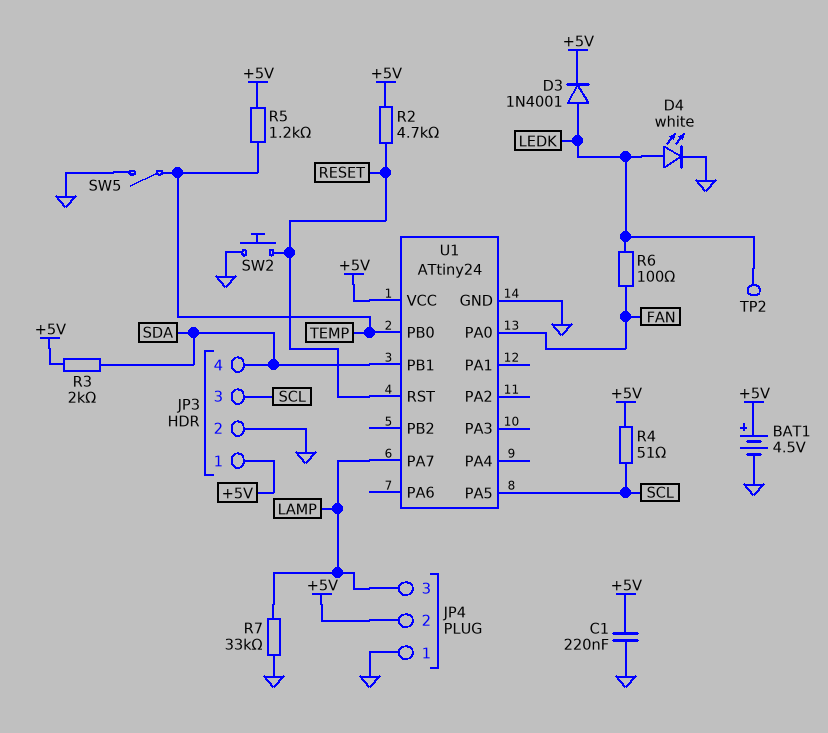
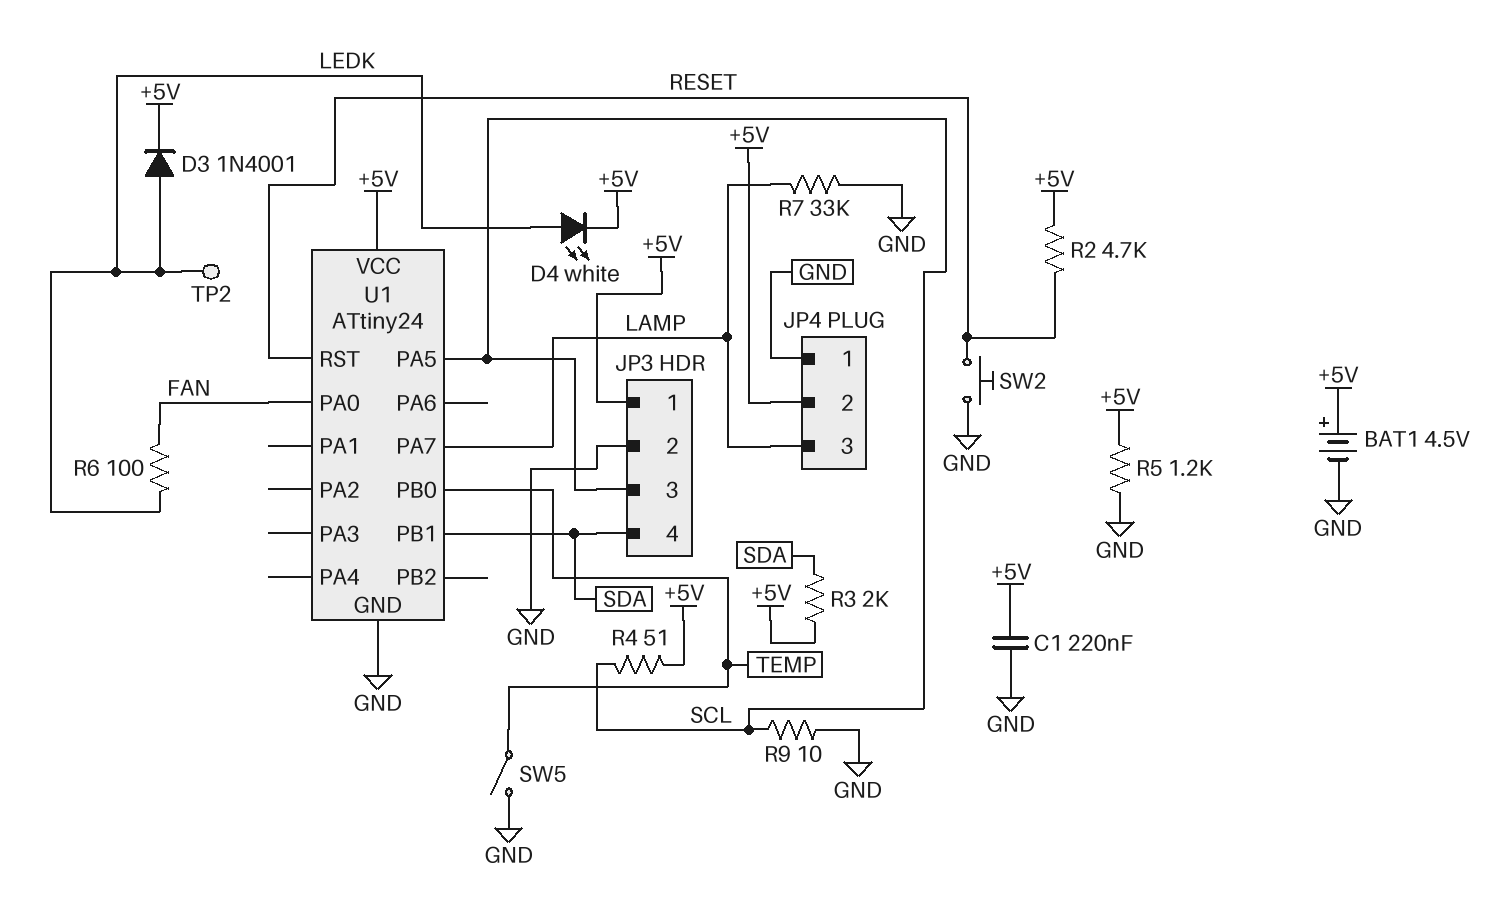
D4: LED white (A LEDK, K GND) -> LED white (A LEDK, K +5V)
R5: 1.2k (+5V, TEMP) -> 1.2k (+5V, GND)
R9: none -> 10 (GND, SCL)

